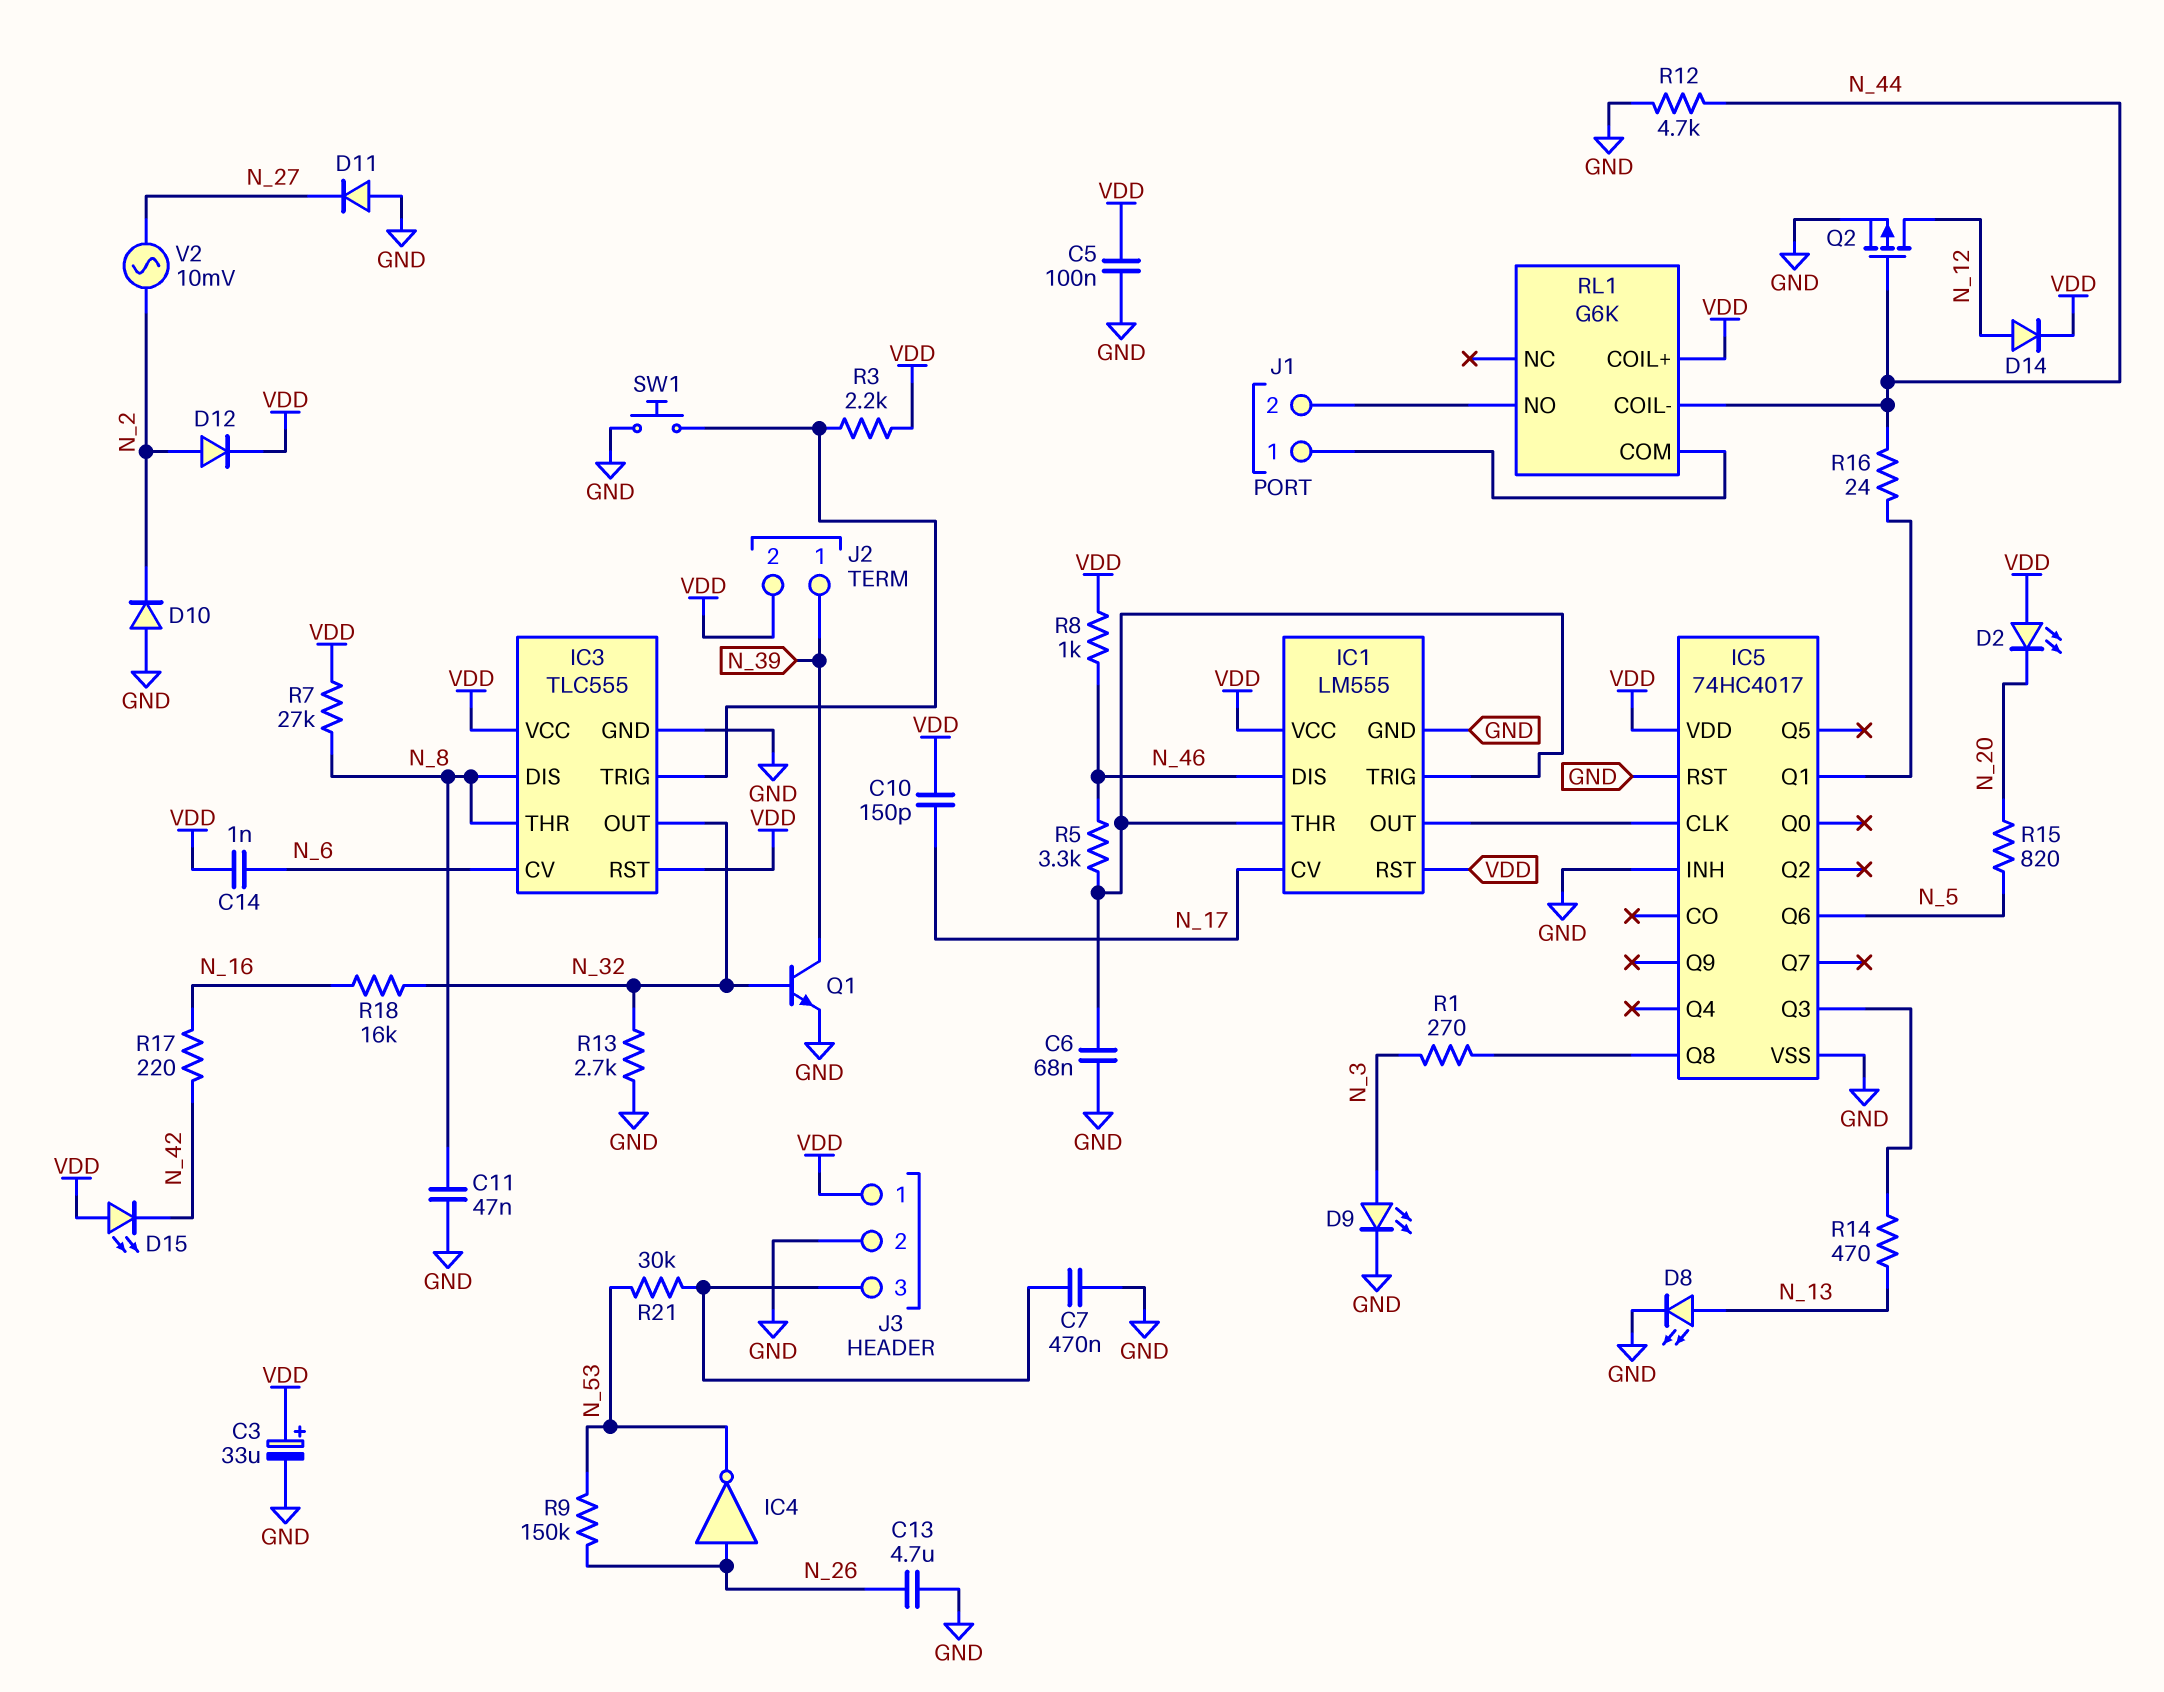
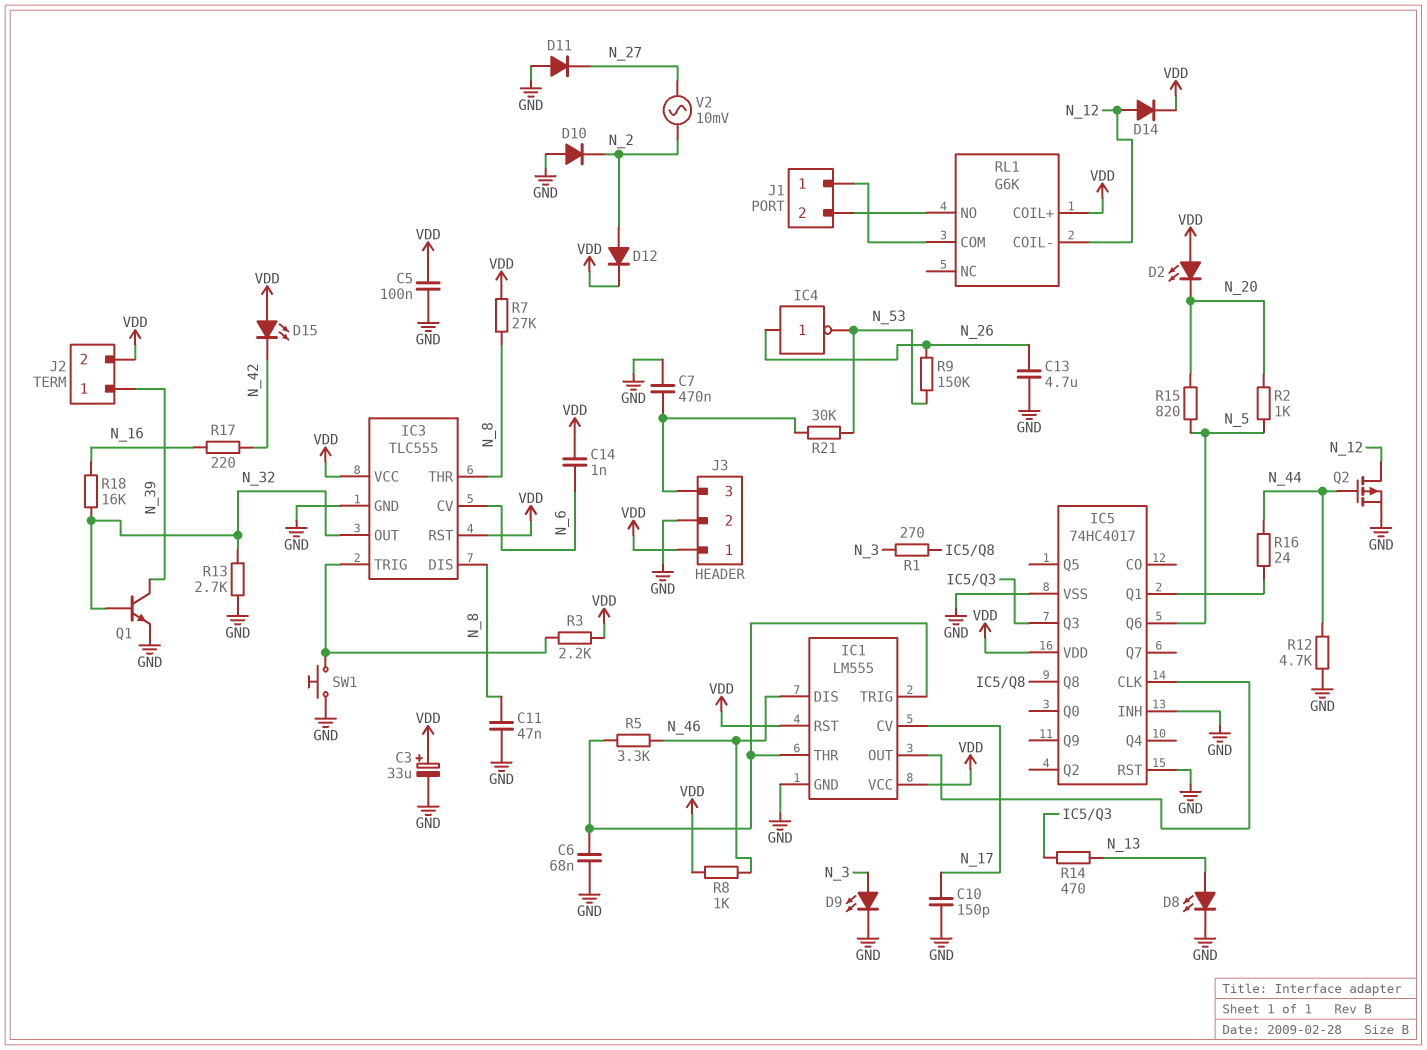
C10: 150pF (N_17, VDD) -> 150pF (GND, N_17)
R2: none -> 1k (N_5, N_20)
RL1 pin COIL-: N_44 -> N_12

